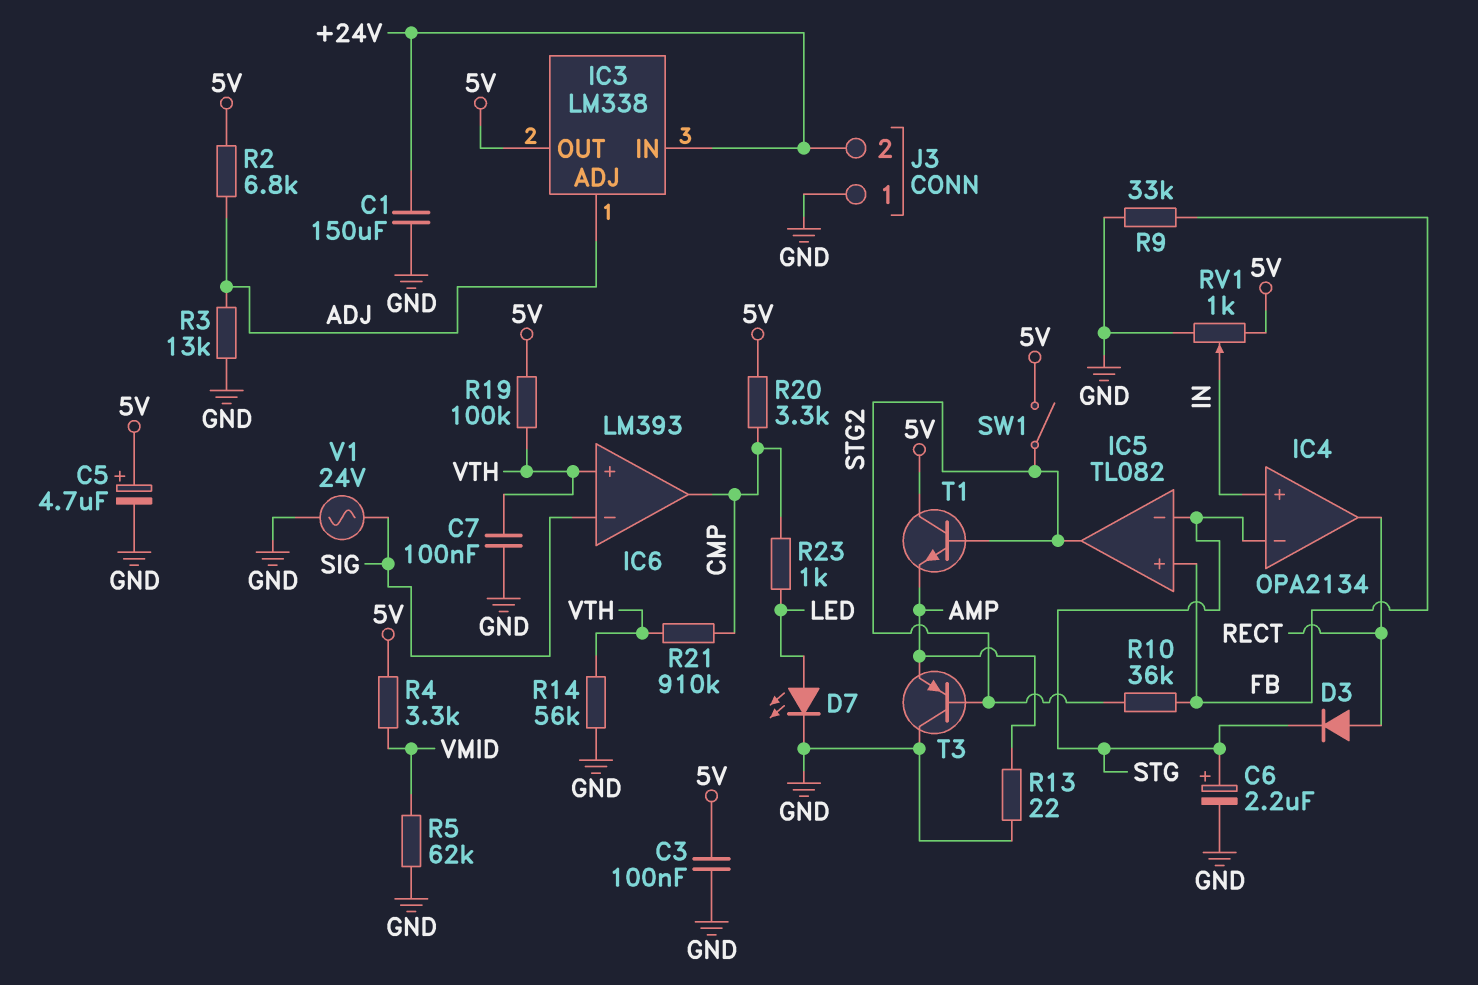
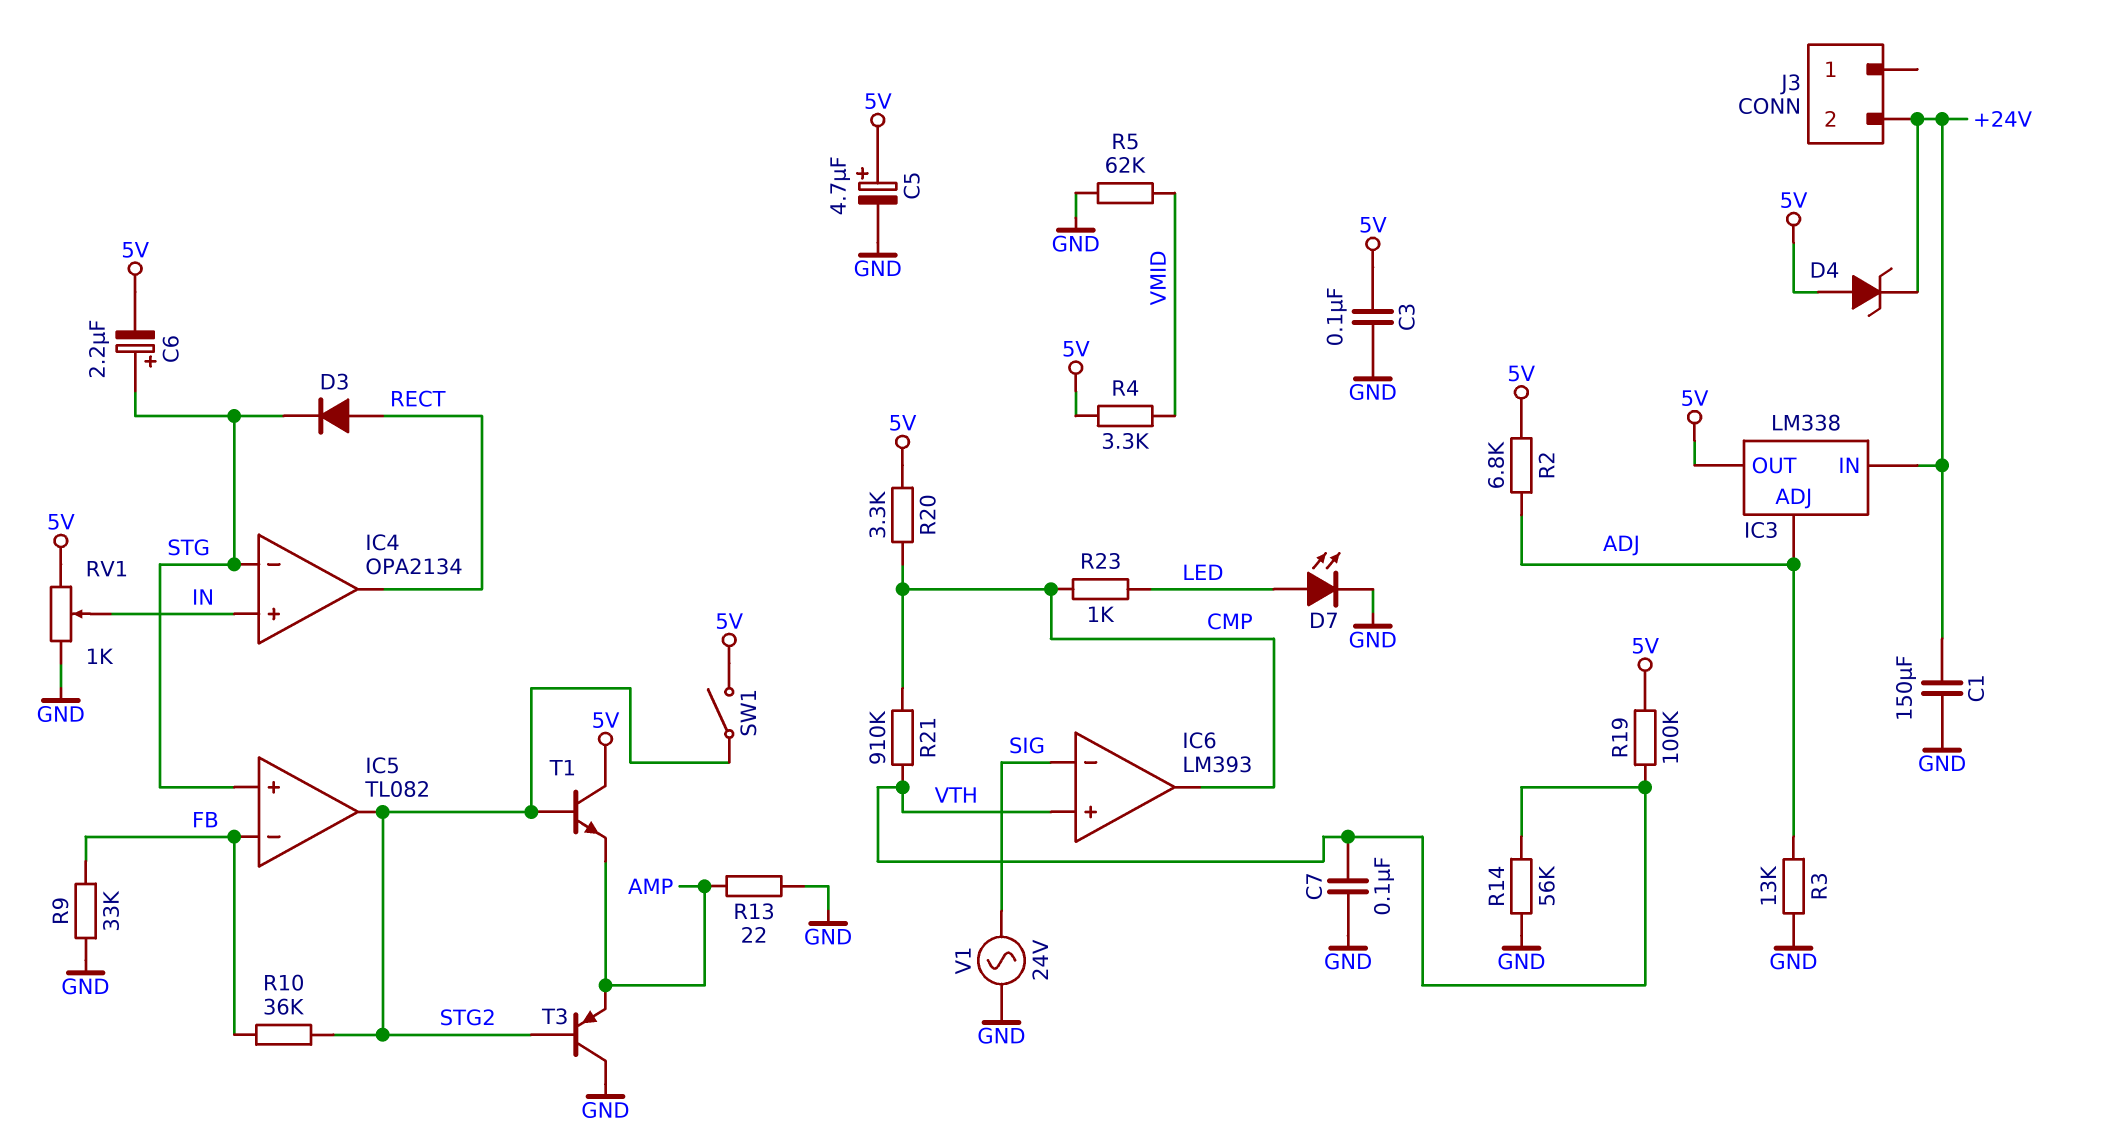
C6: 2.2uF (plus STG, minus GND) -> 2.2uF (plus STG, minus 5V)
D4: none -> zener (A 5V, K +24V)
IC5 pin in+: FB -> STG
IC5 pin in-: STG -> FB
J3 pin 1: GND -> none

